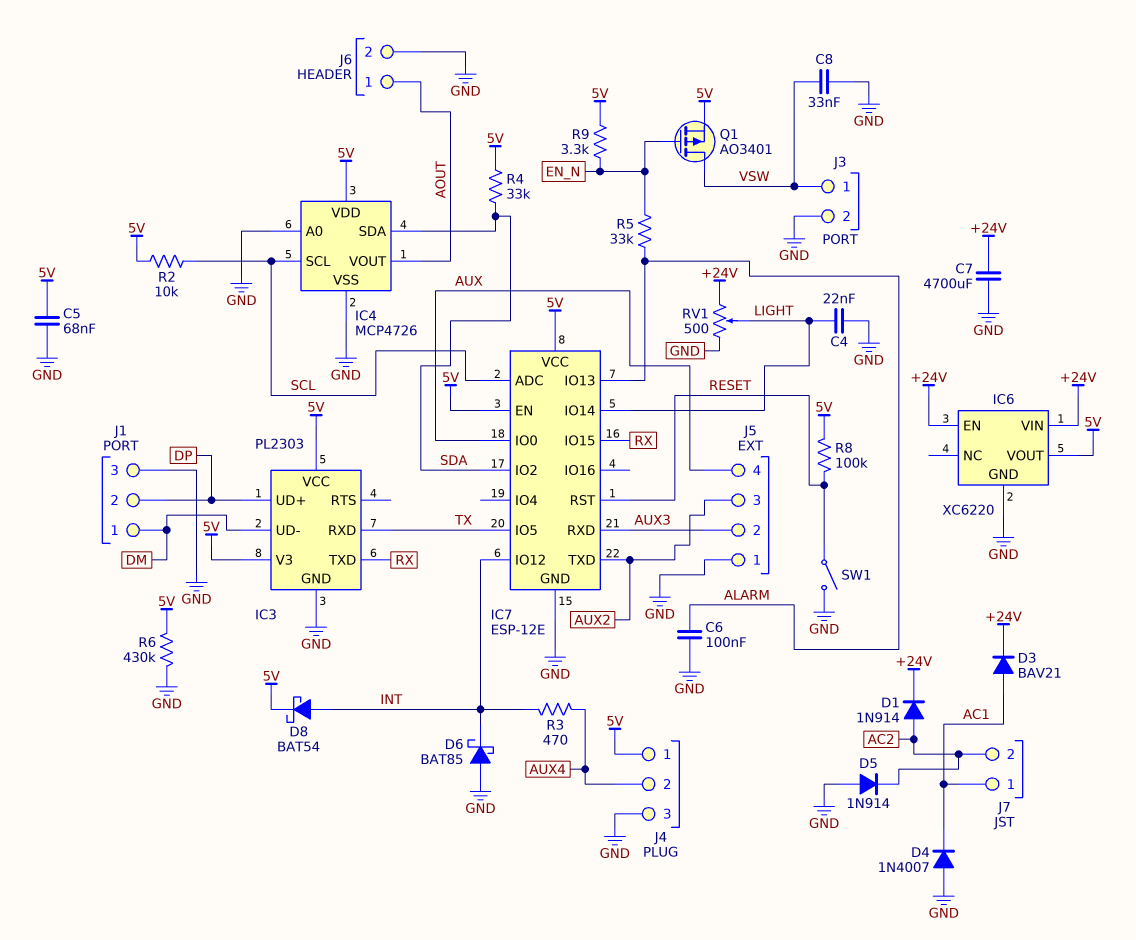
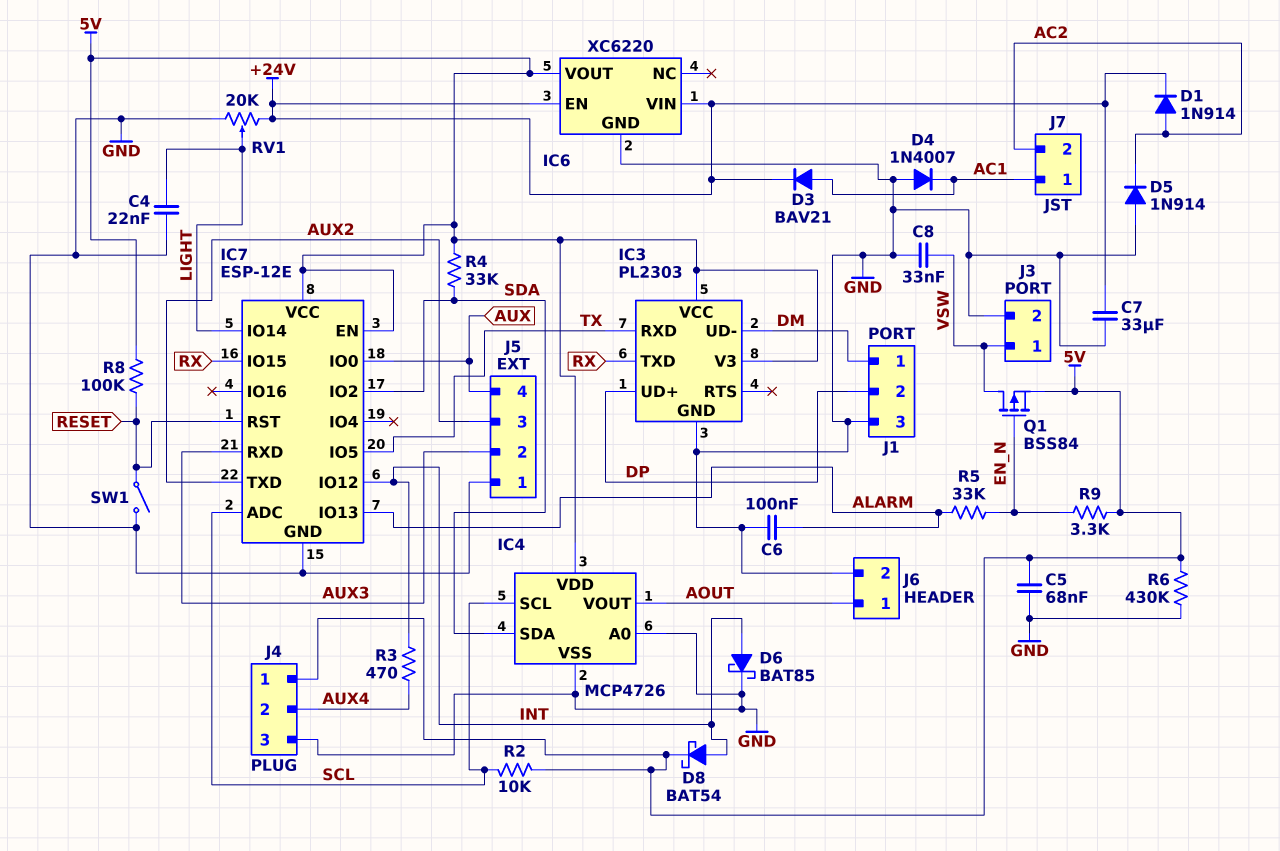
C7: 4700uF (+24V, GND) -> 33uF (+24V, GND)
D6: schottky BAT85 (A GND, K INT) -> schottky BAT85 (A INT, K GND)
Q1: PMOS AO3401 (G EN_N, D VSW, S 5V) -> PMOS BSS84 (G EN_N, D VSW, S 5V)
RV1: 500 (+24V, GND, wiper LIGHT) -> 20k (+24V, GND, wiper LIGHT)

